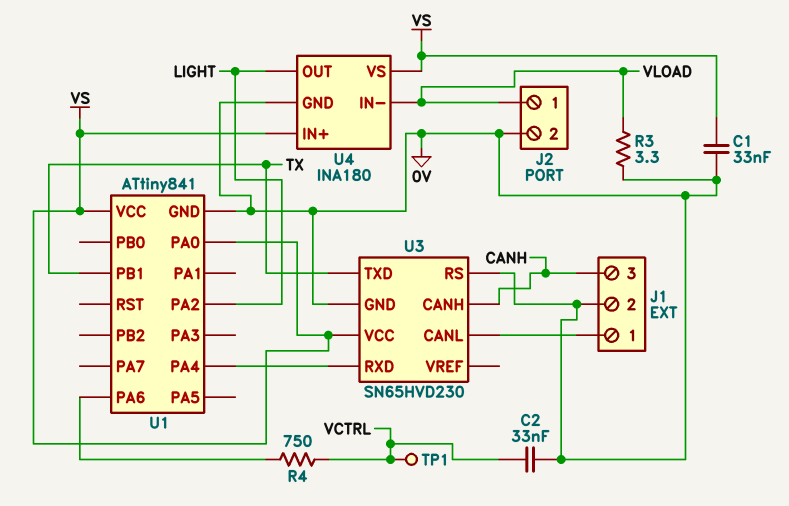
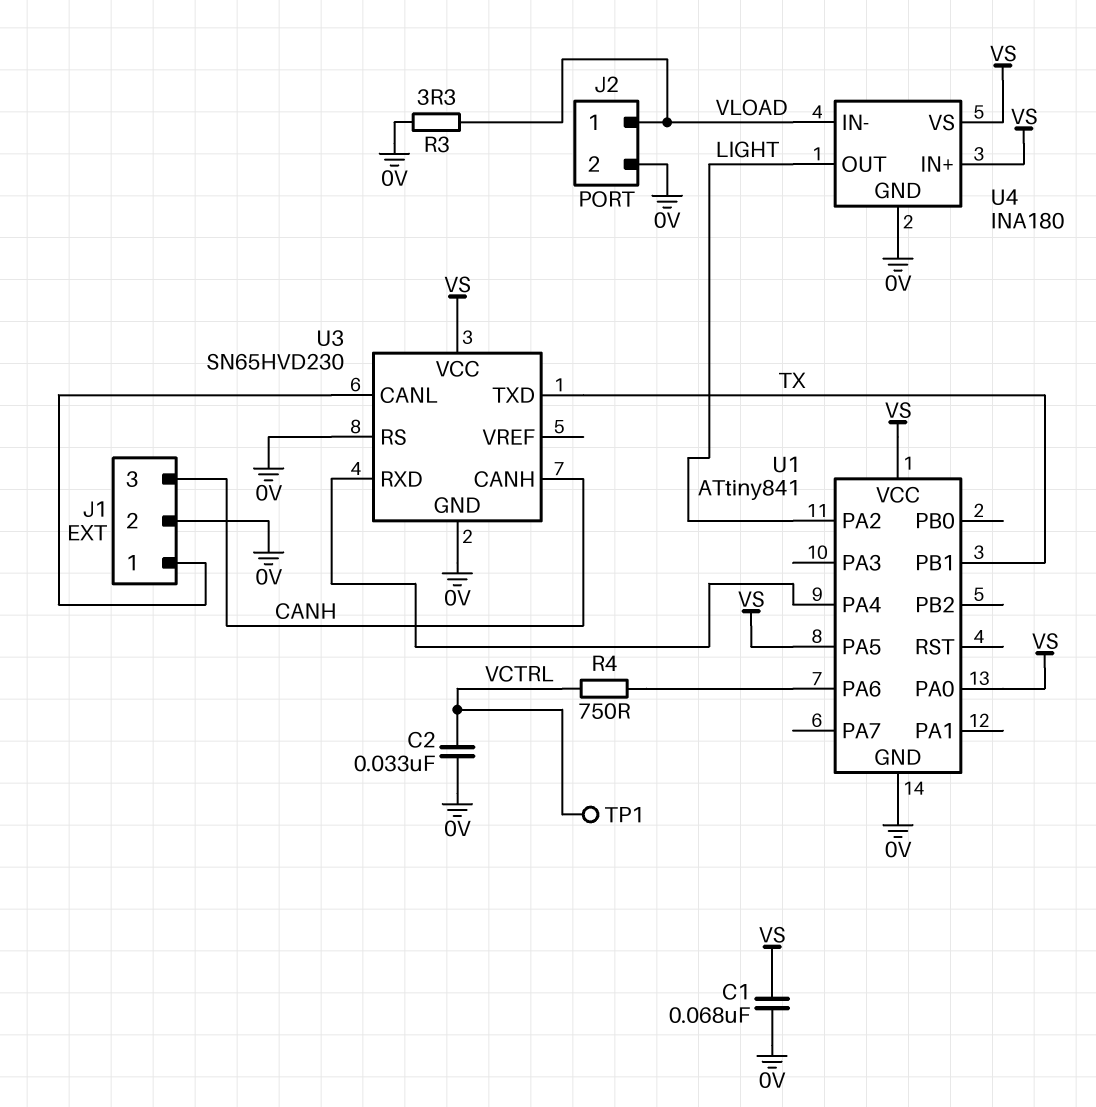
C1: 33nF (0V, VS) -> 68nF (0V, VS)
U1 pin PA5: none -> VS

